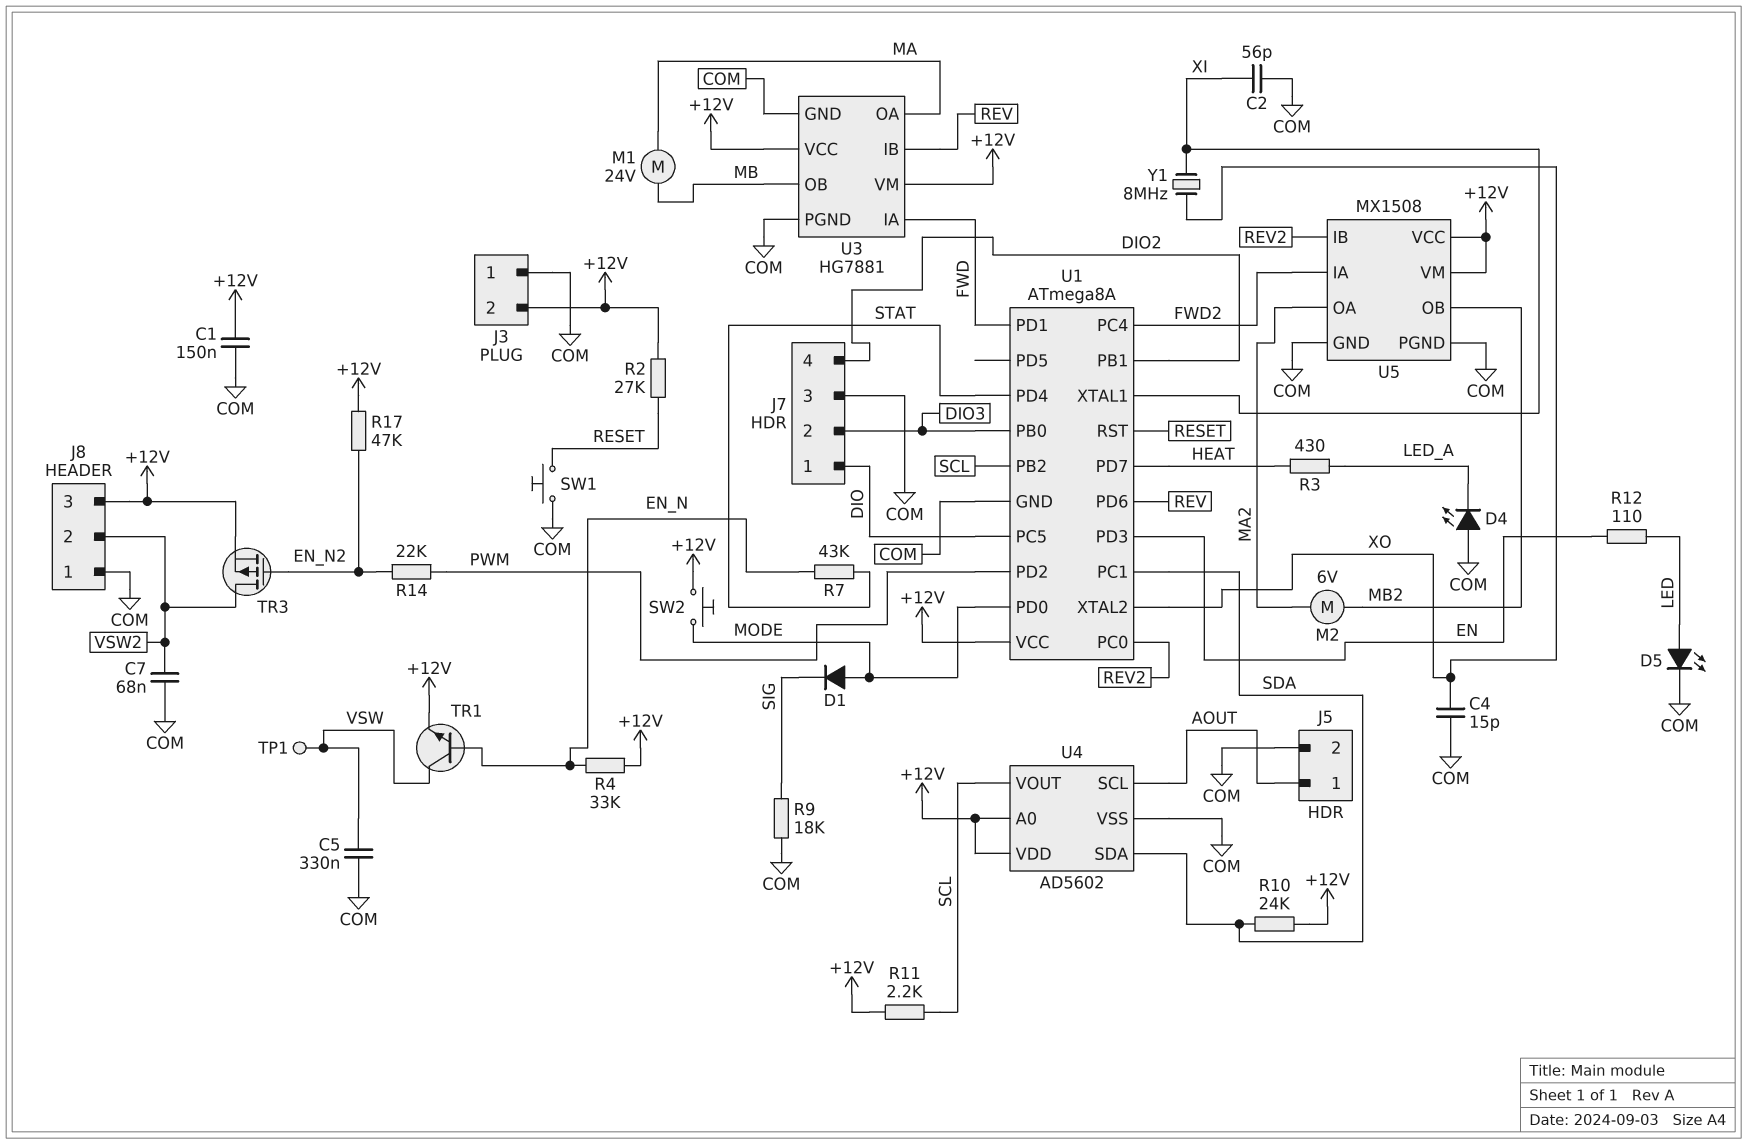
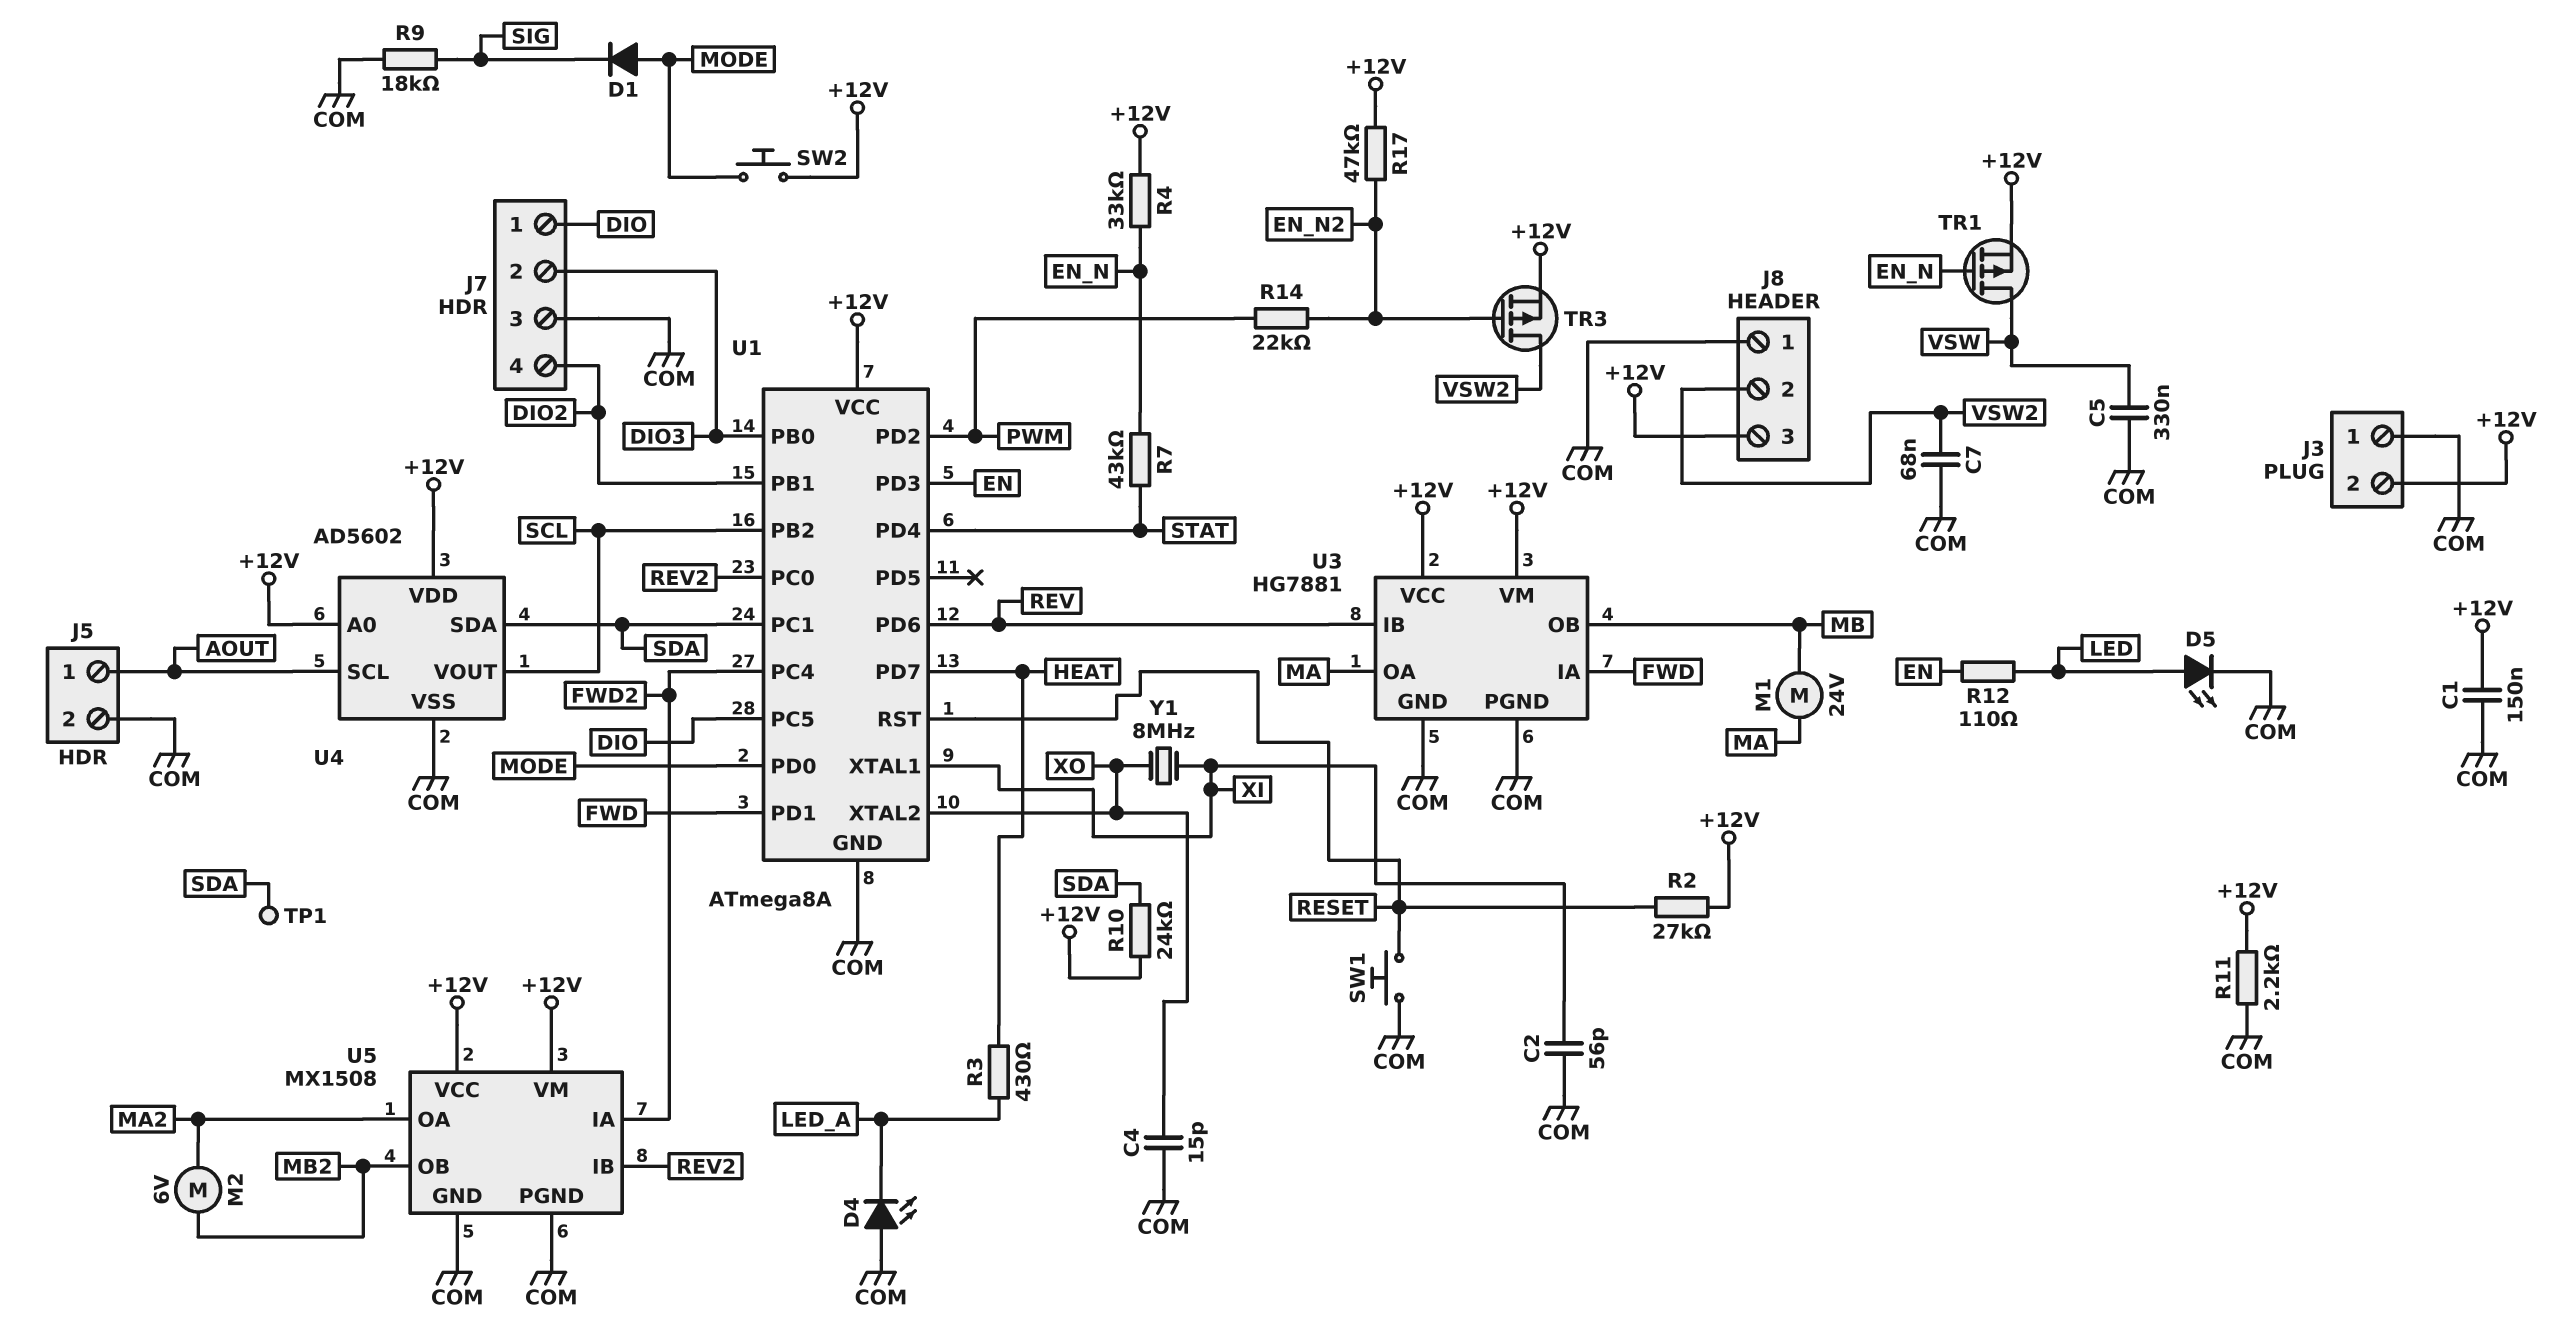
R11: 2.2k (+12V, SCL) -> 2.2k (+12V, COM)
TP1: test point (VSW) -> test point (SDA)
TR1: NPN (B EN_N, C VSW, E +12V) -> PMOS (G EN_N, D VSW, S +12V)

